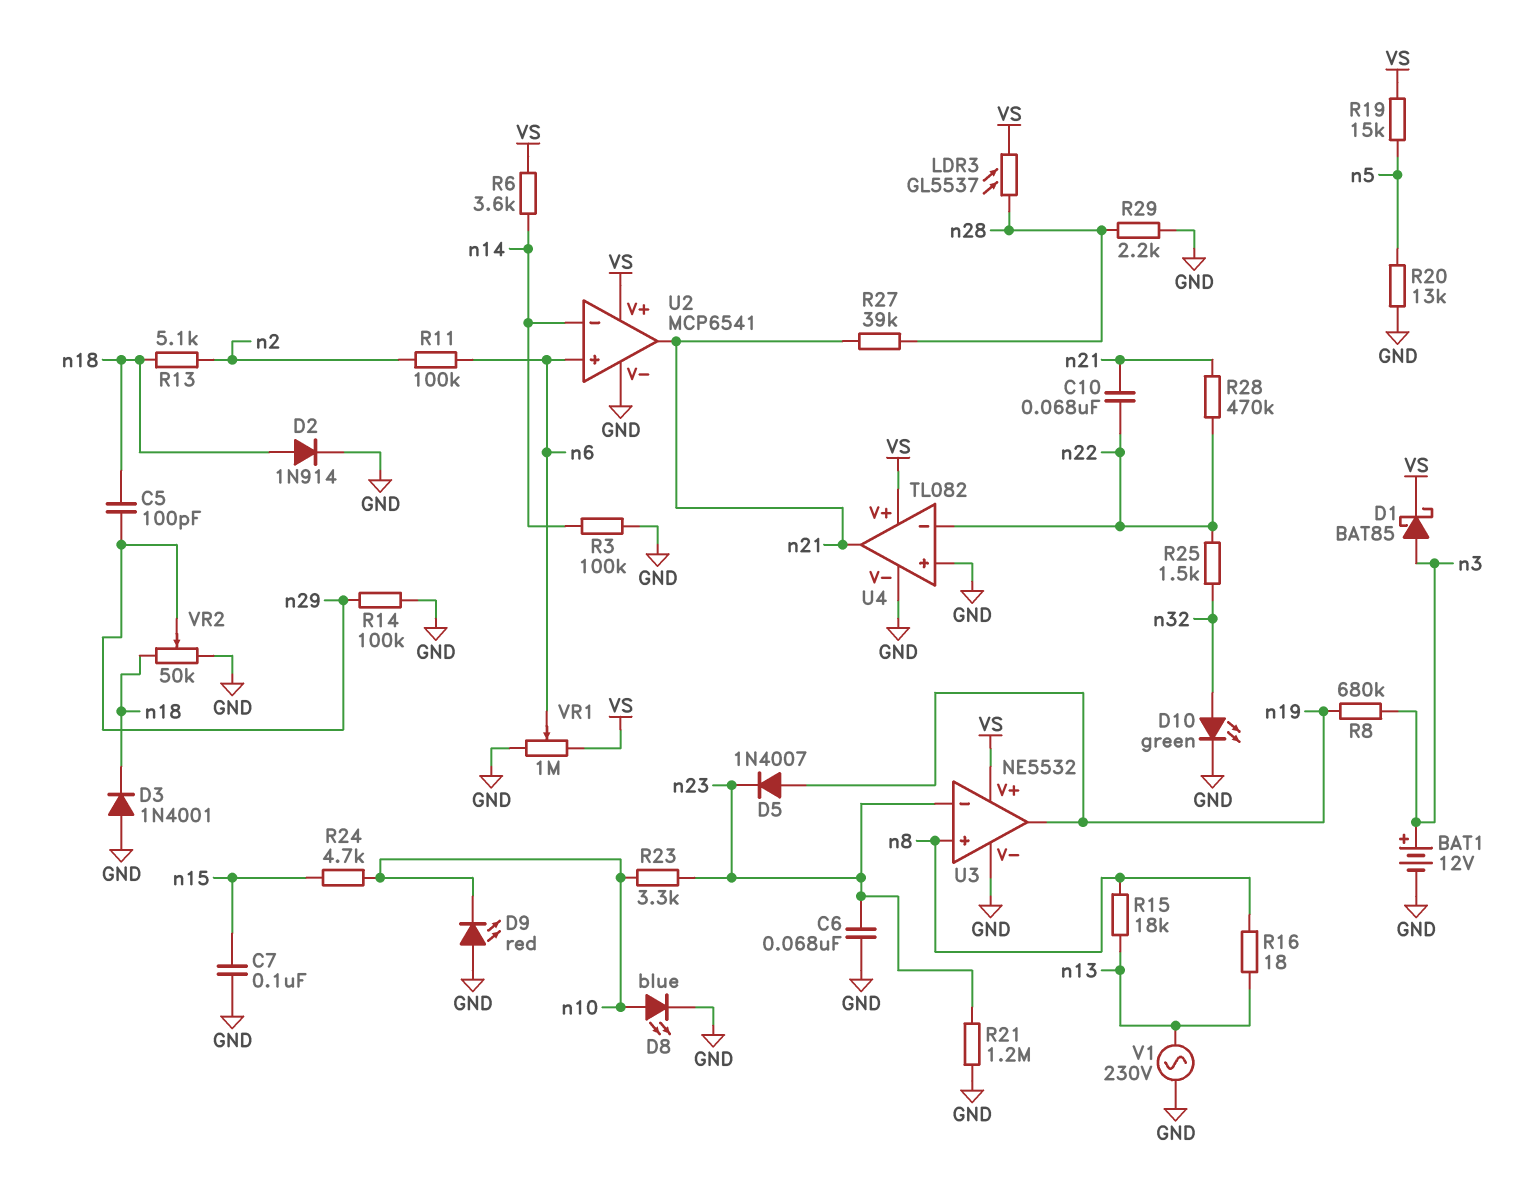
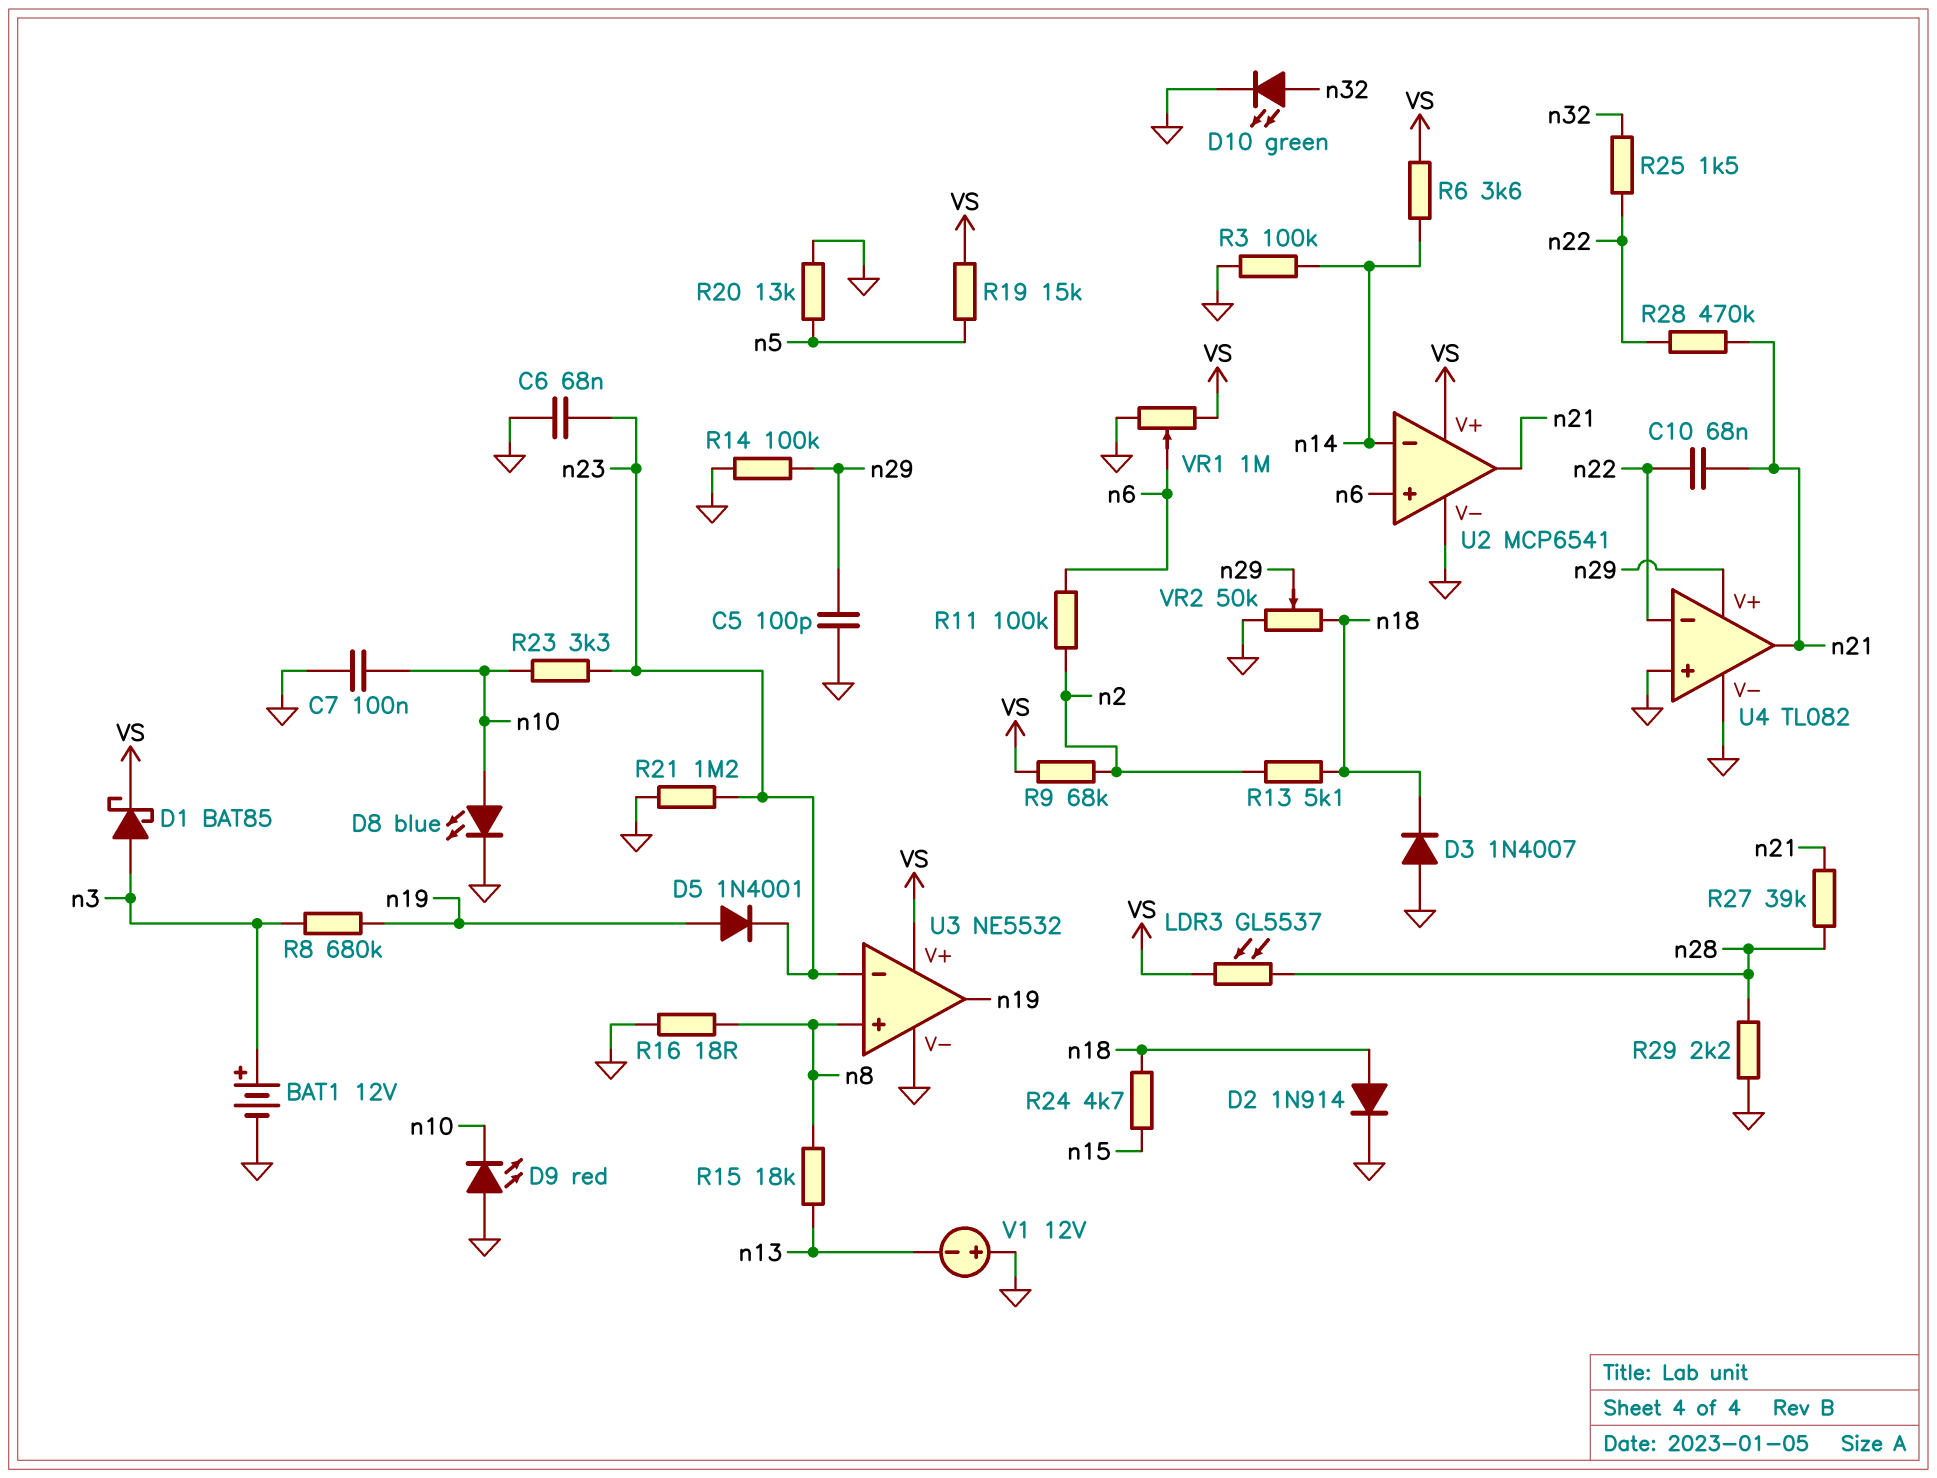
C5: 100pF (n18, n29) -> 100pF (GND, n29)
C7: 100nF (GND, n15) -> 100nF (GND, n10)
D3: diode 1N4001 (A GND, K n18) -> diode 1N4007 (A GND, K n18)
D5: diode 1N4007 (A n19, K n23) -> diode 1N4001 (A n19, K n23)
R9: none -> 68k (VS, n2)
R16: 18 (n8, n13) -> 18 (GND, n8)
R24: 4.7k (n10, n15) -> 4.7k (n15, n18)
U4 pin V+: VS -> n29
V1: AC 230V (GND, n13) -> 12V (plus GND, minus n13)

